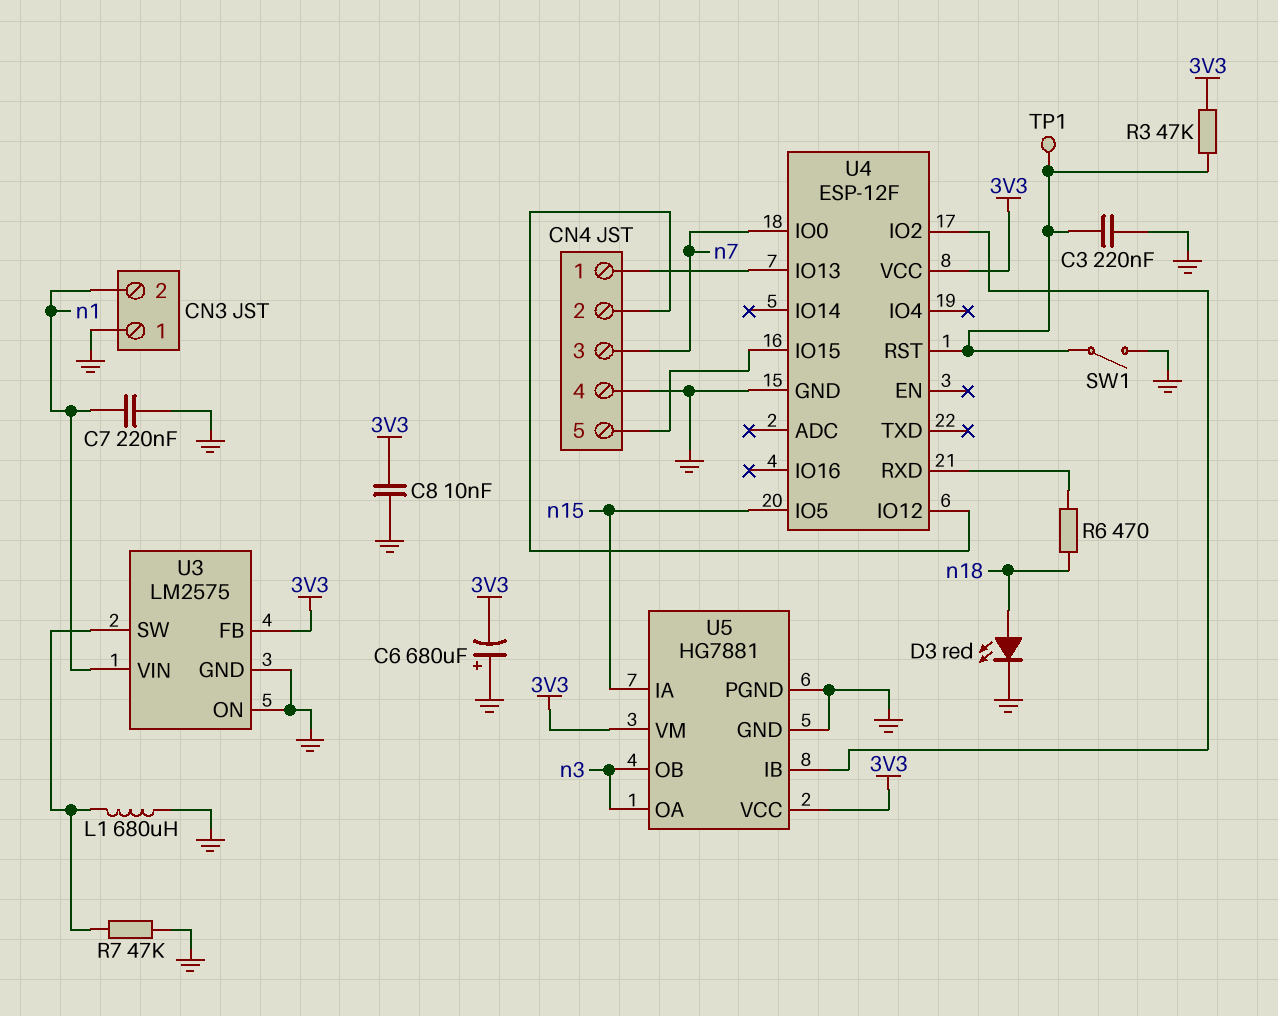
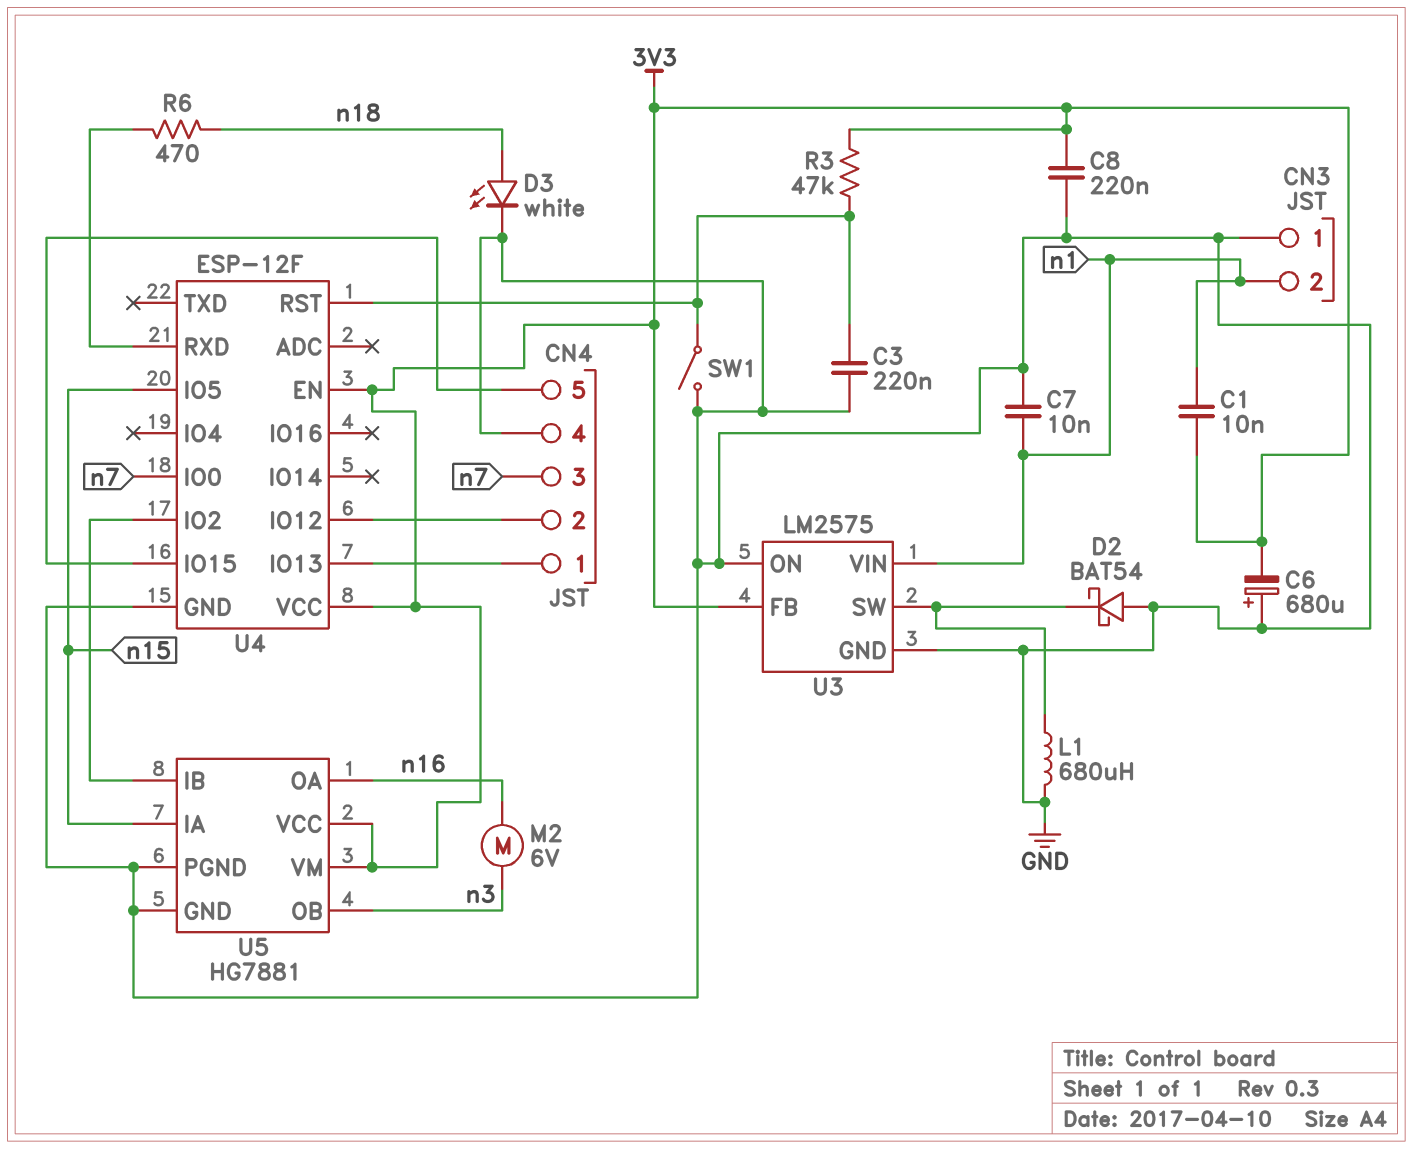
C1: none -> 10nF (3V3, n1)
C7: 220nF (GND, n1) -> 10nF (GND, n1)
C8: 10nF (3V3, GND) -> 220nF (3V3, GND)
D2: none -> schottky BAT54 (A GND, K U3/SW)
D3: LED red (A n18, K GND) -> LED white (A n18, K GND)
M2: none -> motor 6V (n3, n16)
R7: 47k (GND, U3/SW) -> none
TP1: test point (U4/RST) -> none
U4 pin EN: none -> 3V3
U5 pin OA: n3 -> n16

